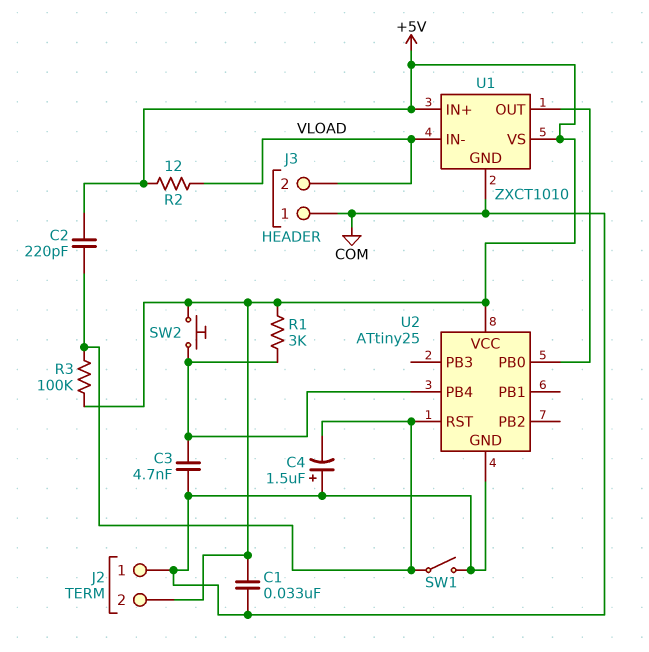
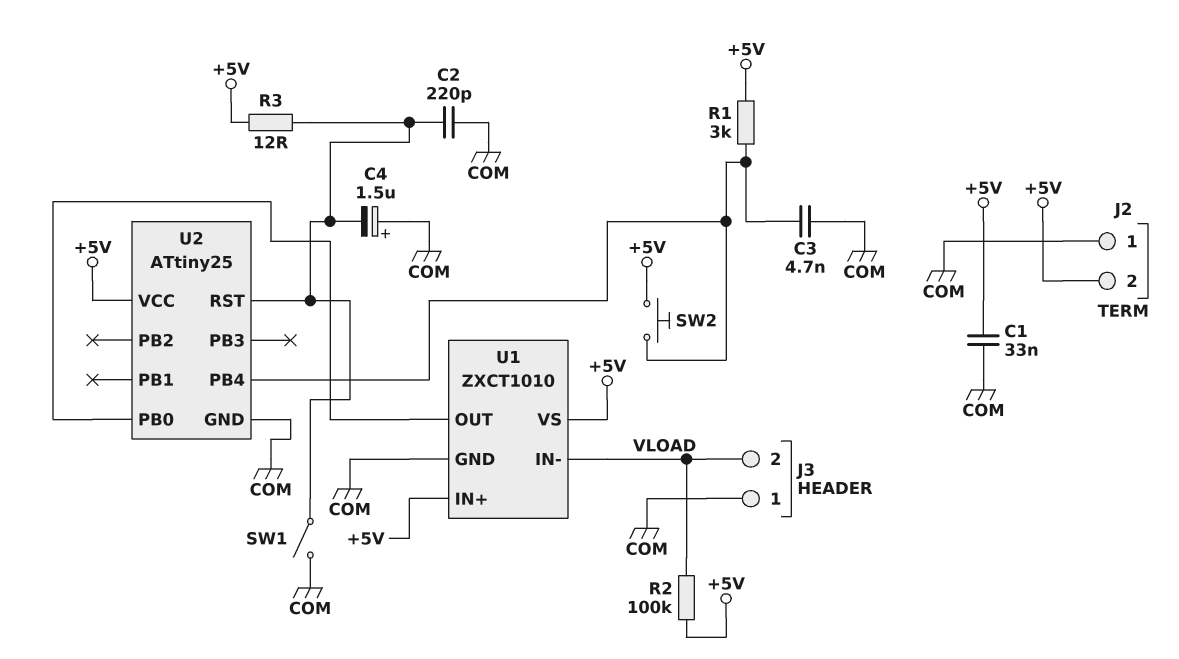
C2: 220pF (+5V, U2/RST) -> 220pF (COM, U2/RST)
R2: 12 (+5V, VLOAD) -> 100k (+5V, VLOAD)
R3: 100k (+5V, U2/RST) -> 12 (+5V, U2/RST)

